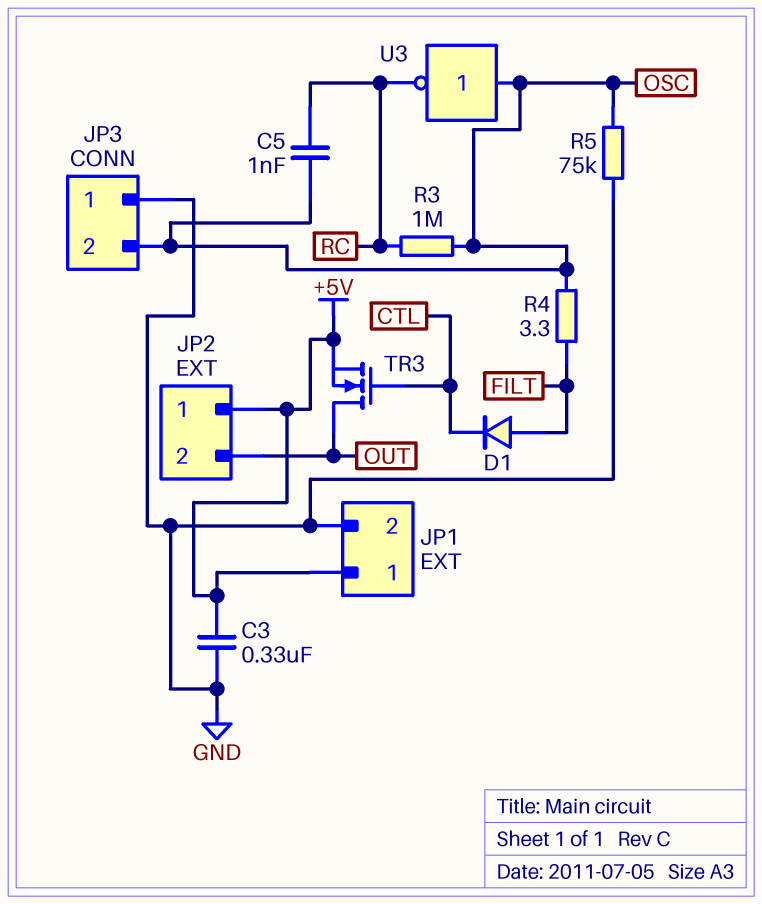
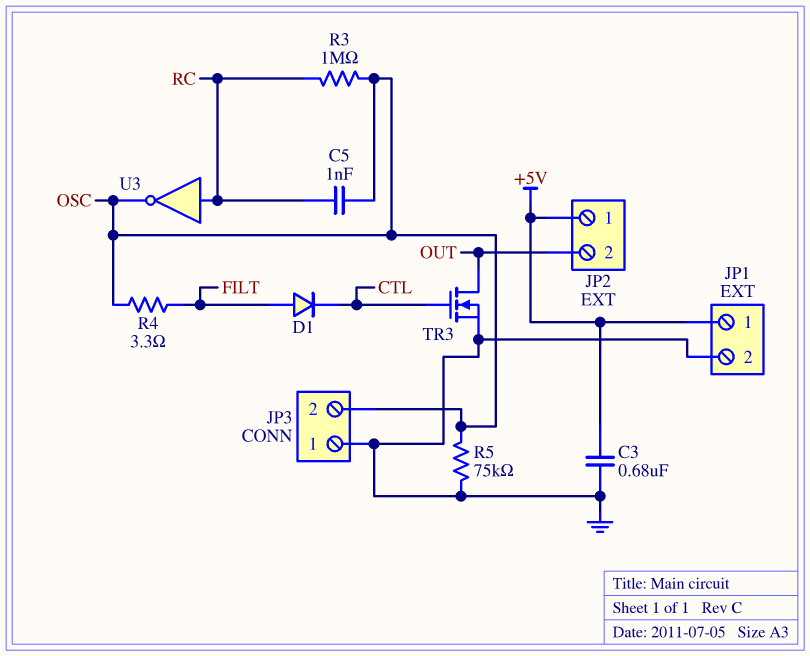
C3: 330nF (+5V, GND) -> 680nF (+5V, GND)
TR3: NMOS (G CTL, D OUT, S +5V) -> NMOS (G CTL, D OUT, S GND)
U3: NOT (in OSC, out RC) -> NOT (in RC, out OSC)

